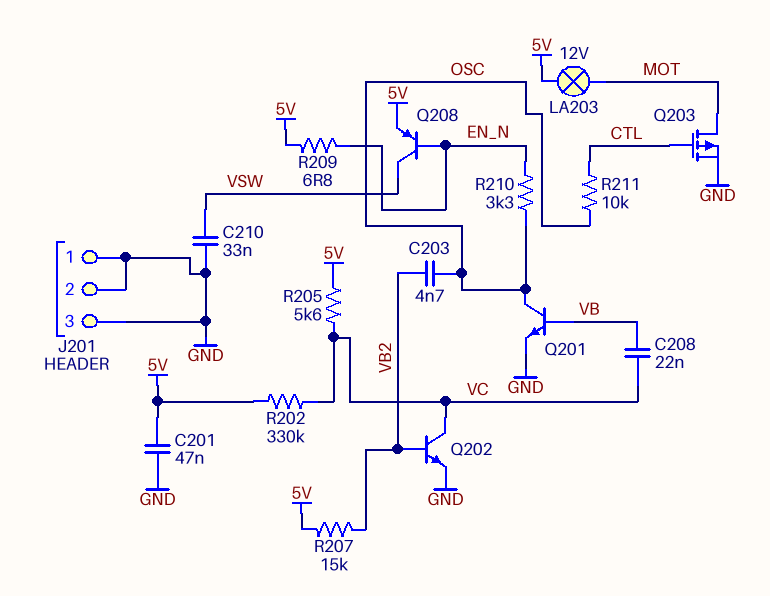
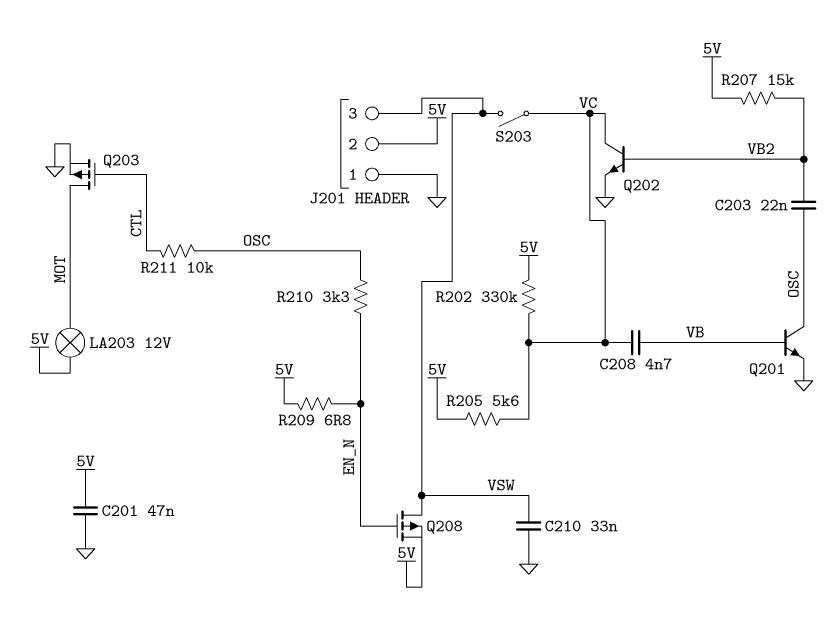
C203: 4.7nF (OSC, VB2) -> 22nF (OSC, VB2)
C208: 22nF (VB, VC) -> 4.7nF (VB, VC)
J201 pin 2: GND -> 5V
J201 pin 3: GND -> VSW
Q208: PNP (B EN_N, C VSW, E 5V) -> PMOS (G EN_N, D VSW, S 5V)
S203: none -> switch (VC, VSW)

